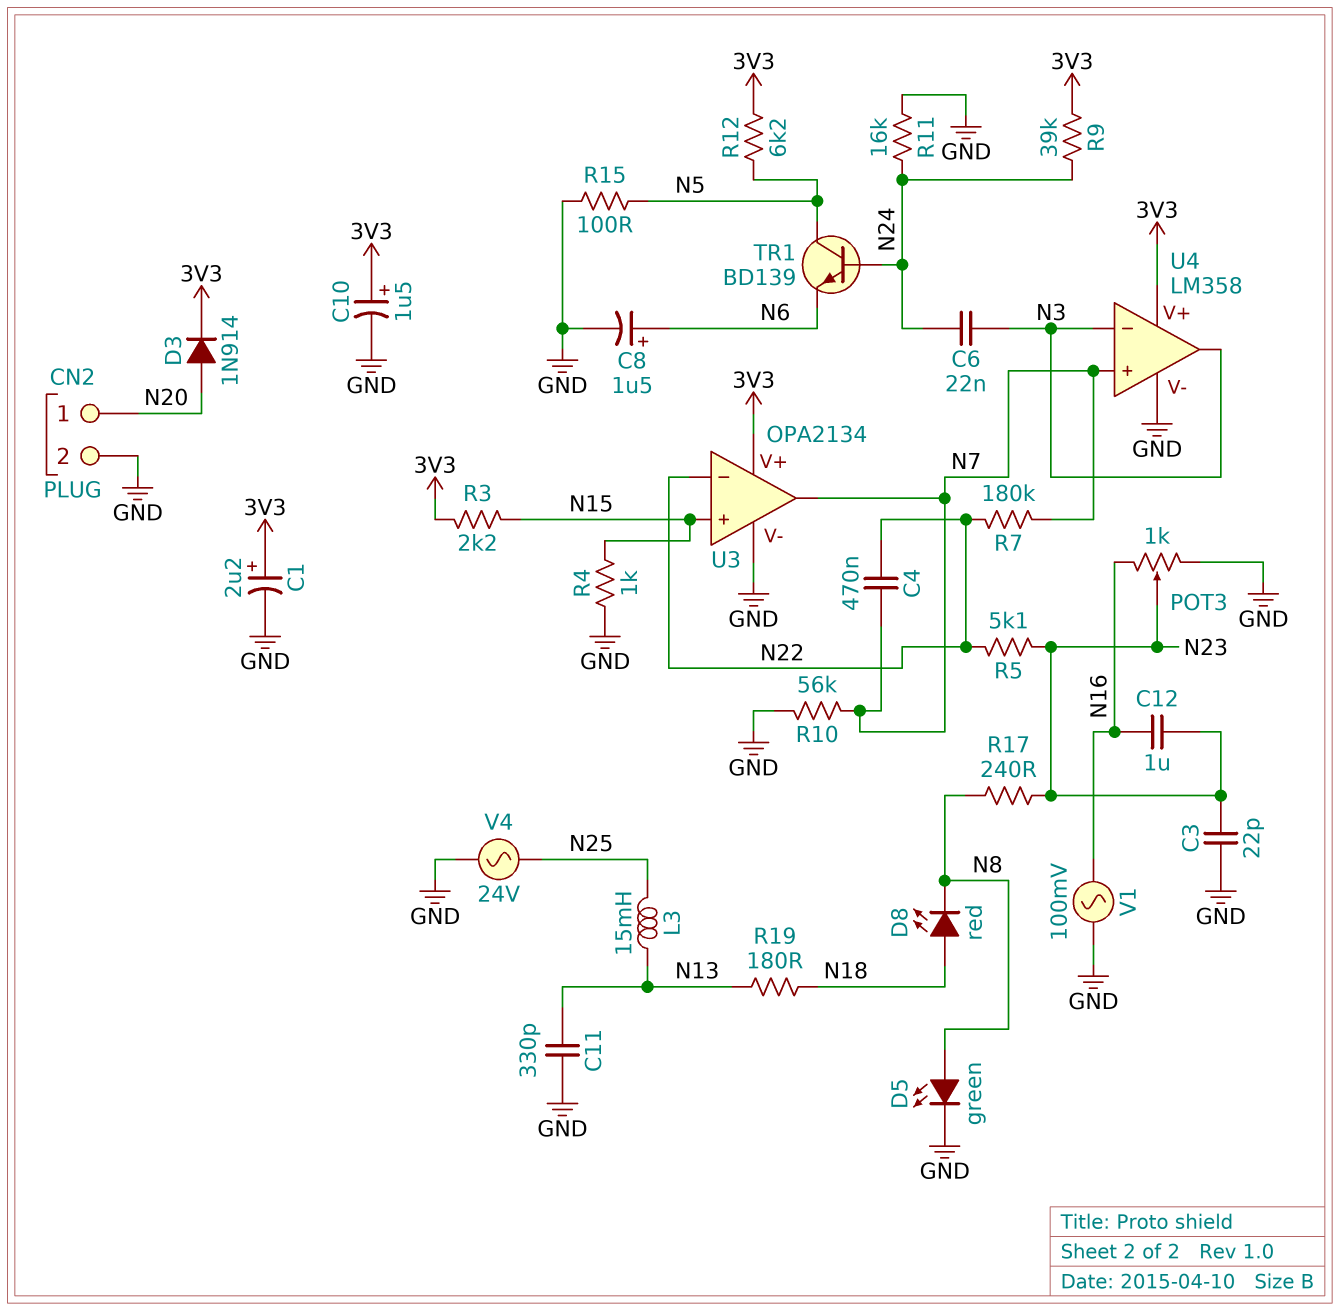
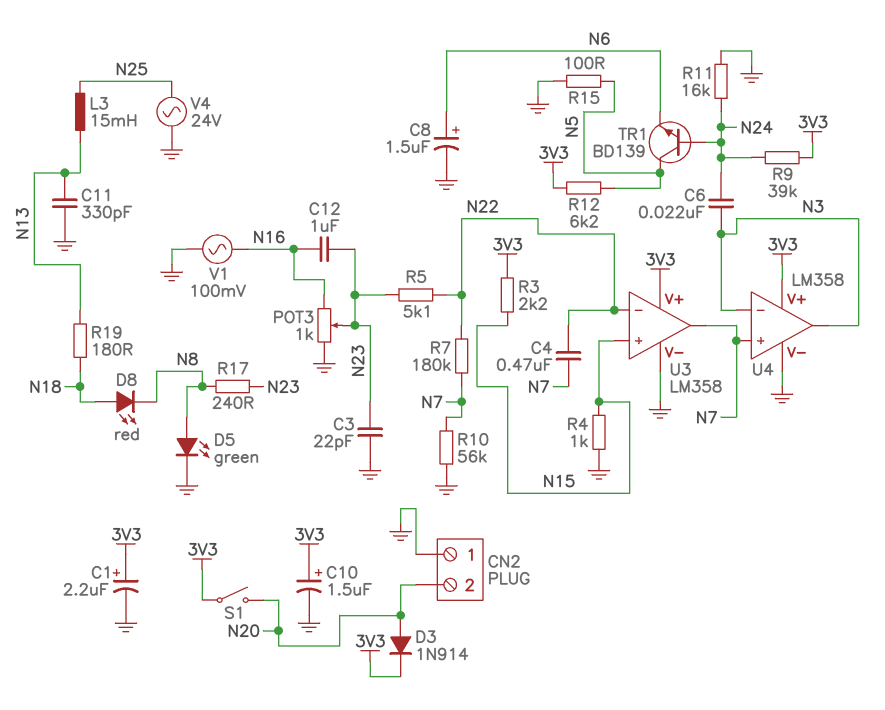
CN2 pin 1: N20 -> GND
CN2 pin 2: GND -> N20
S1: none -> switch (3V3, N20)
U3: OPA2134 -> LM358

